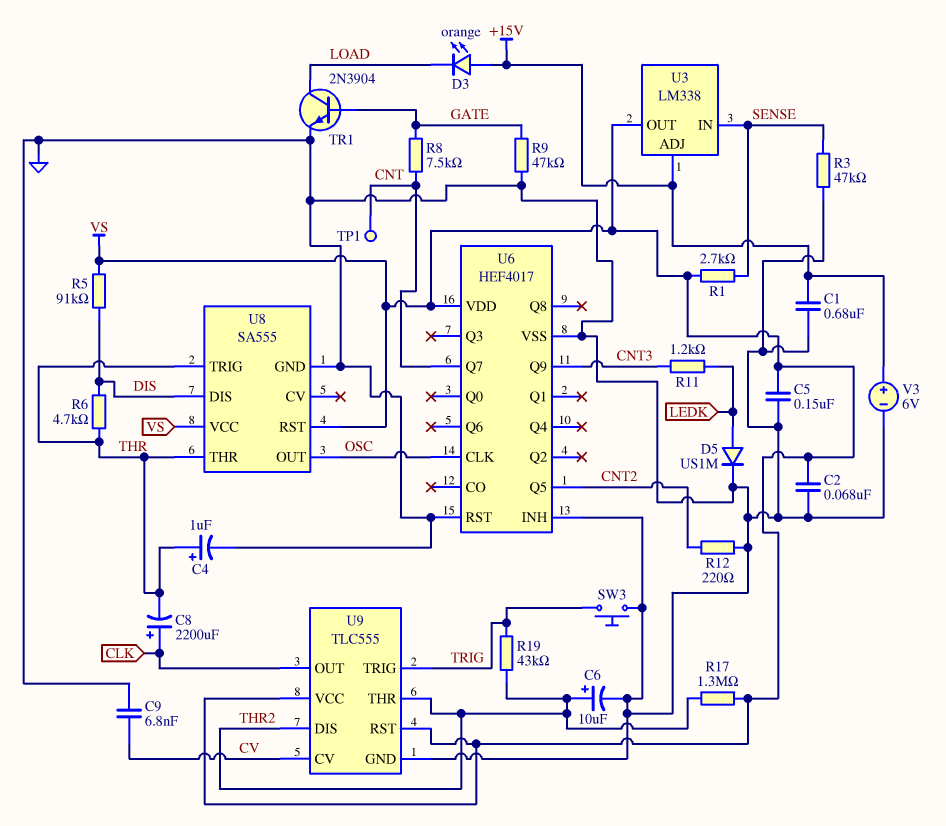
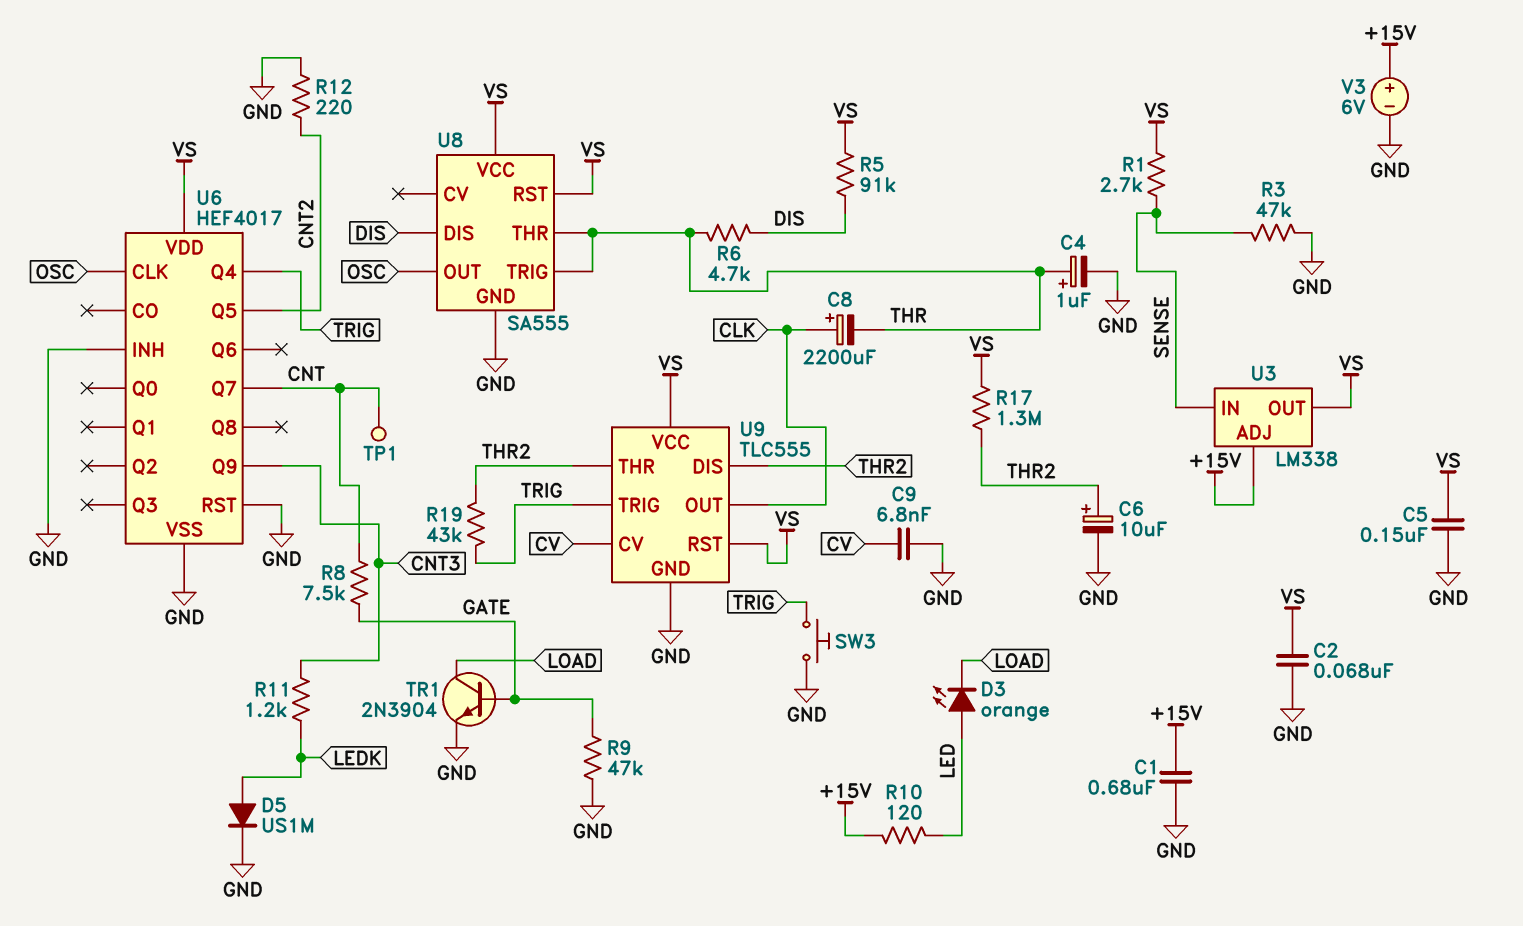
D3: LED orange (A +15V, K LOAD) -> LED orange (A LED, K LOAD)
R10: none -> 120 (+15V, LED)
U6 pin Q4: none -> TRIG

